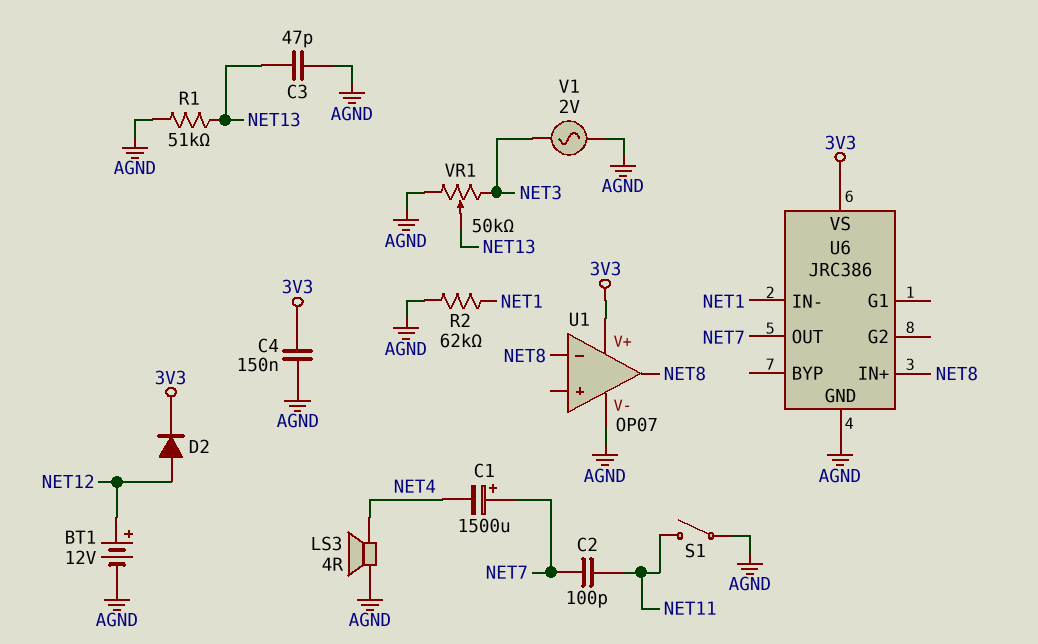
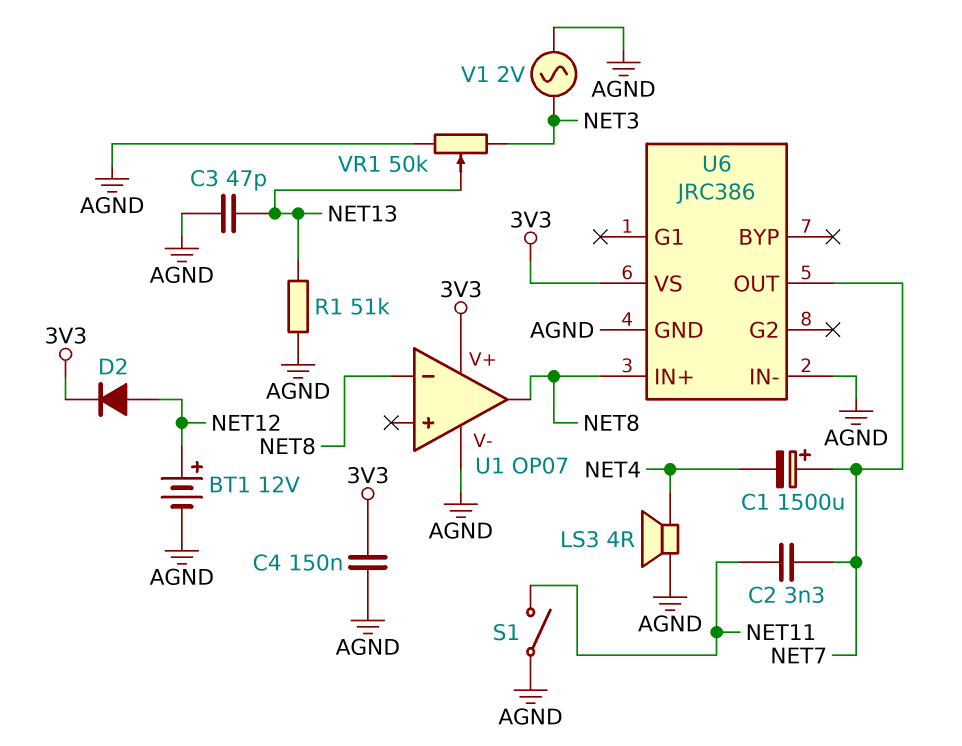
C2: 100pF (NET7, NET11) -> 3.3nF (NET7, NET11)
R2: 62k (AGND, NET1) -> none
U6 pin IN-: NET1 -> AGND

